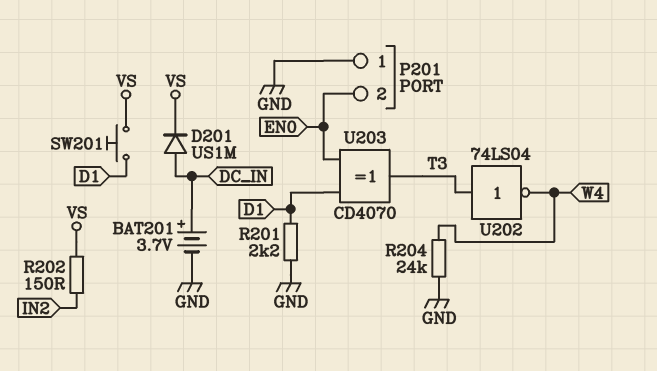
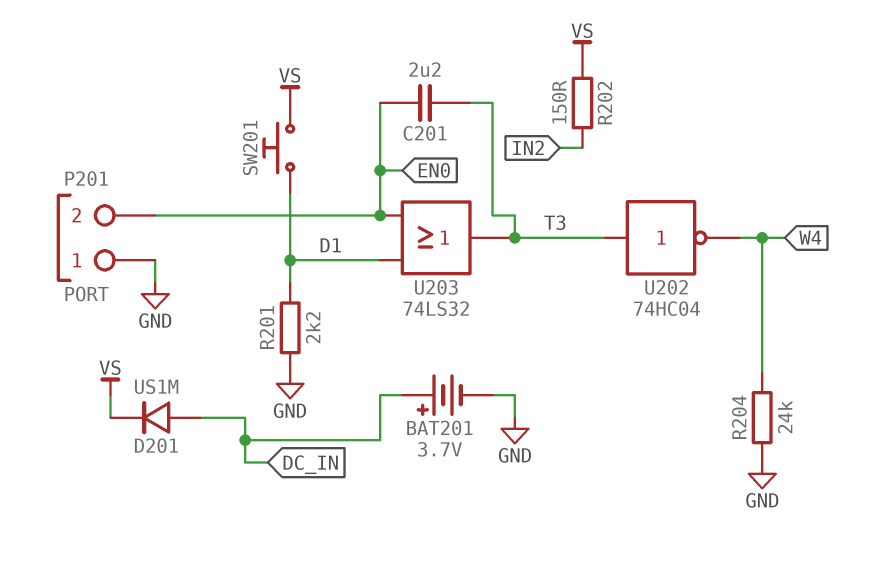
C201: none -> 2.2uF (EN0, T3)
U202: NOT 74LS04 (in T3, out W4) -> NOT 74HC04 (in T3, out W4)
U203: XOR CD4070 (in D1, in EN0, out T3) -> OR 74LS32 (in D1, in EN0, out T3)

